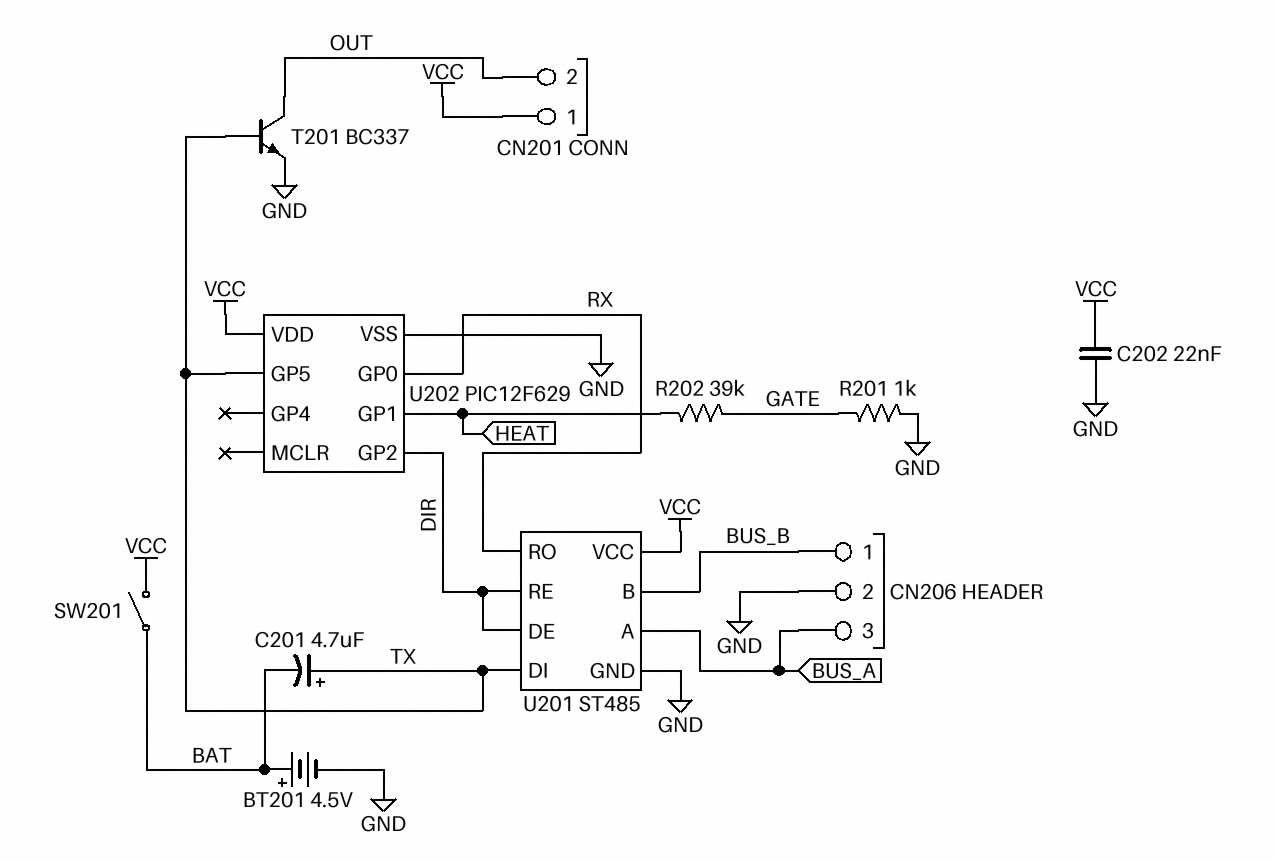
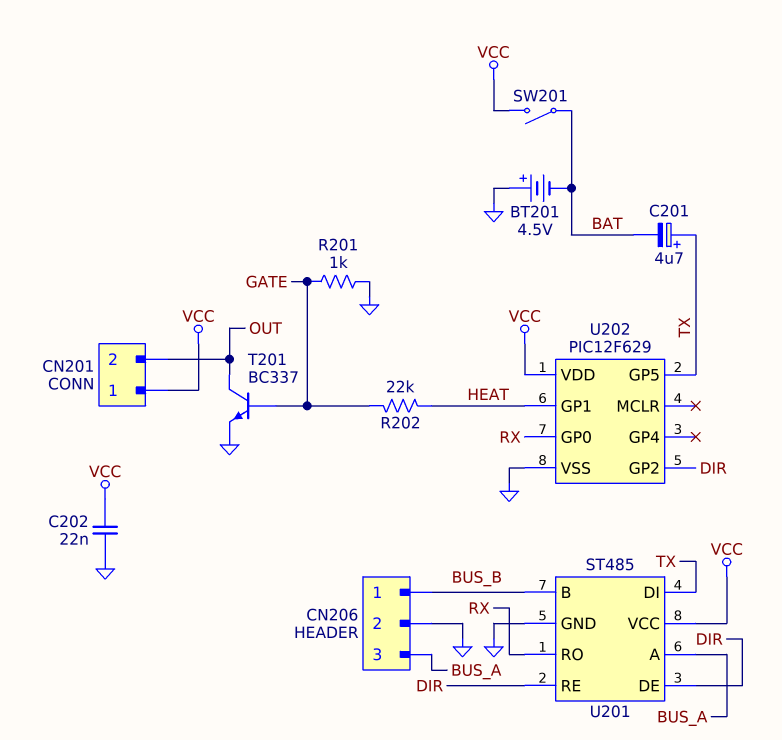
BT201: 4.5V (plus BAT, minus GND) -> 4.5V (plus GND, minus BAT)
R202: 39k (GATE, HEAT) -> 22k (GATE, HEAT)
T201: NPN BC337 (B TX, C OUT, E GND) -> NPN BC337 (B GATE, C OUT, E GND)

